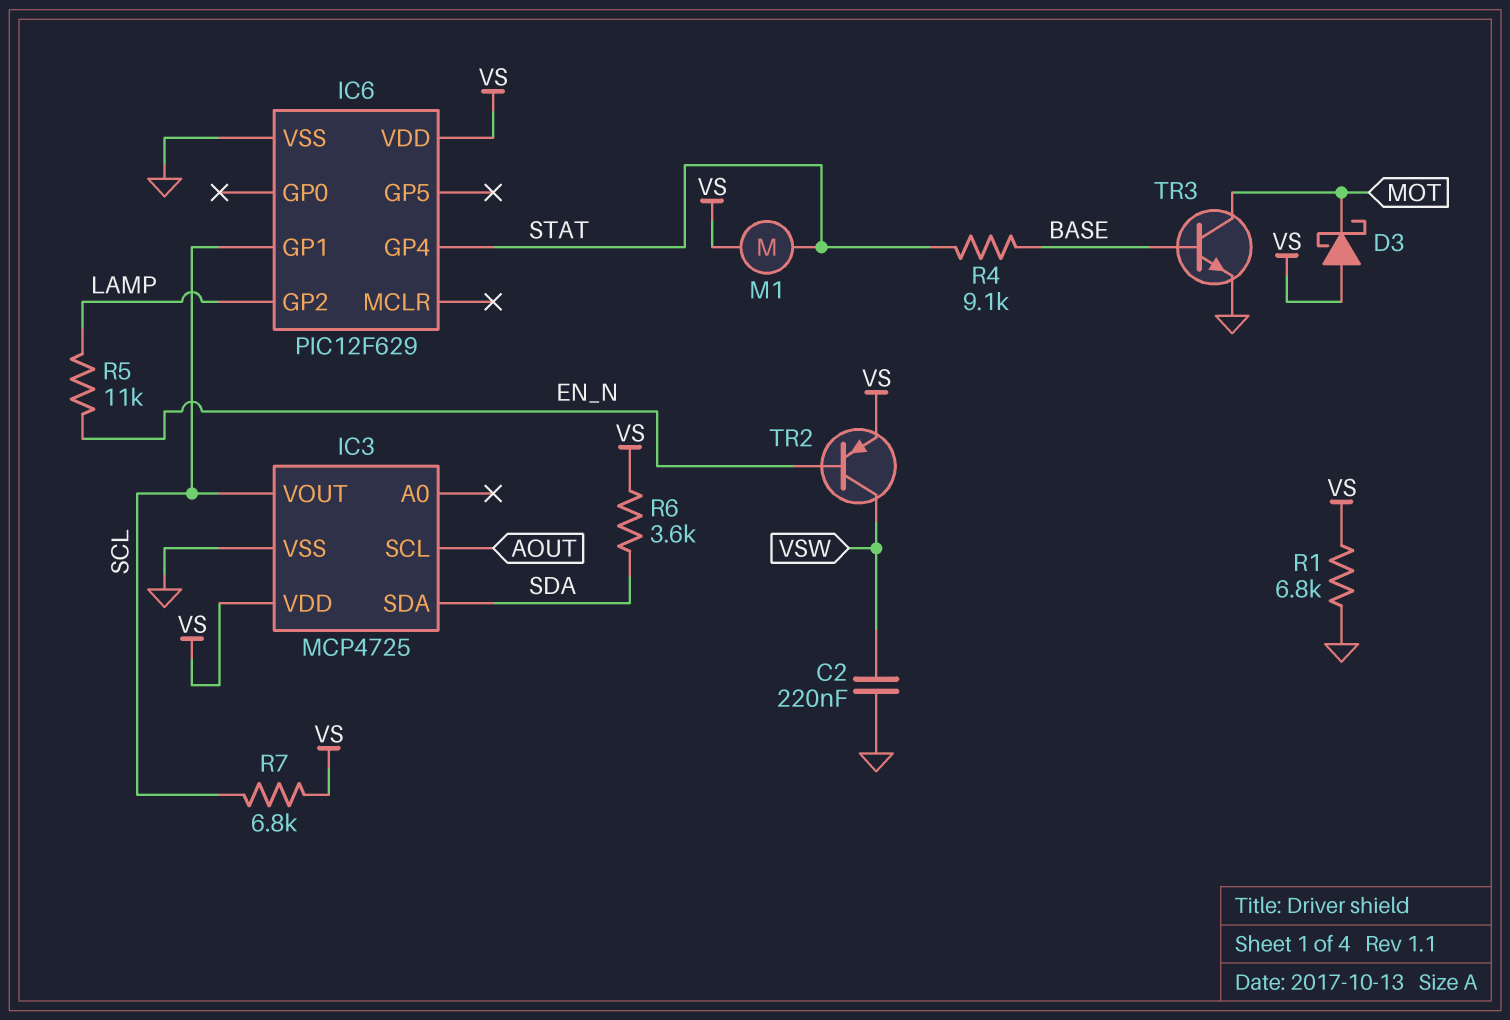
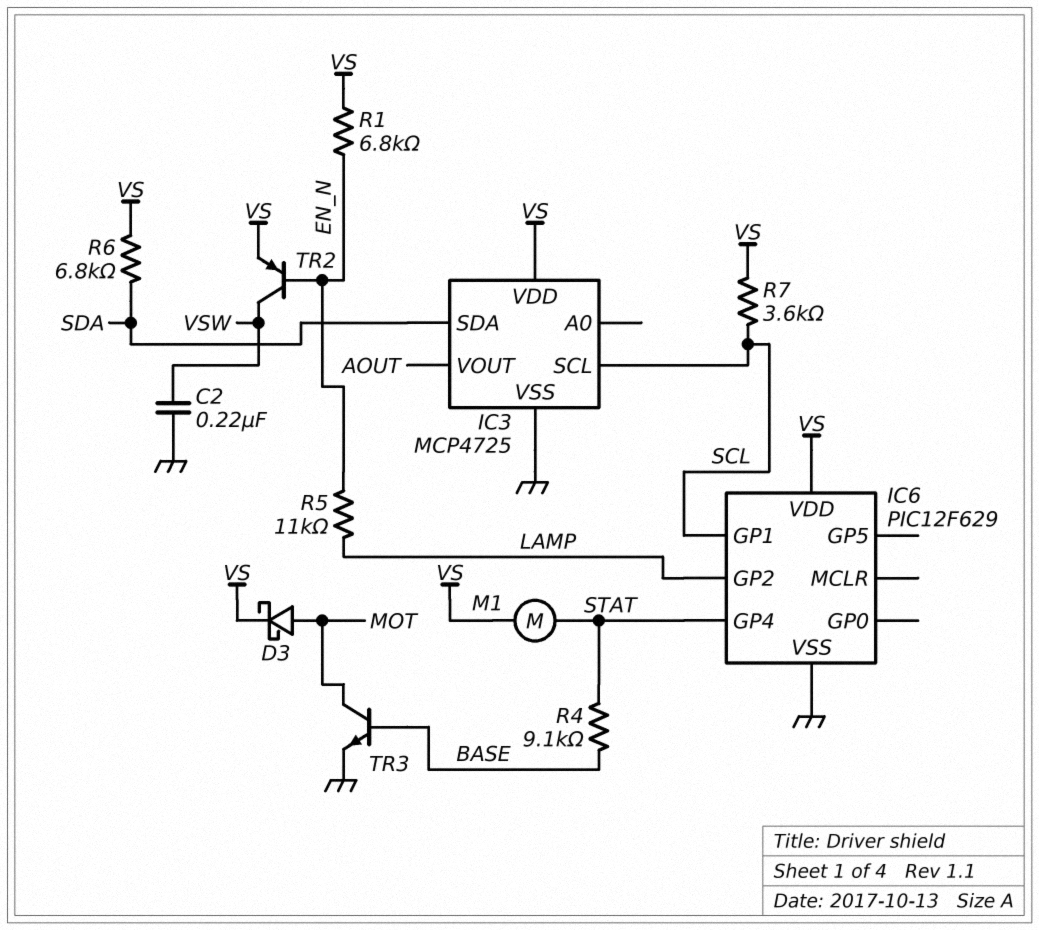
D3: schottky (A VS, K MOT) -> schottky (A MOT, K VS)
IC3 pin SCL: AOUT -> SCL
IC3 pin VOUT: SCL -> AOUT
R1: 6.8k (GND, VS) -> 6.8k (EN_N, VS)
R6: 3.6k (SDA, VS) -> 6.8k (SDA, VS)
R7: 6.8k (SCL, VS) -> 3.6k (SCL, VS)

